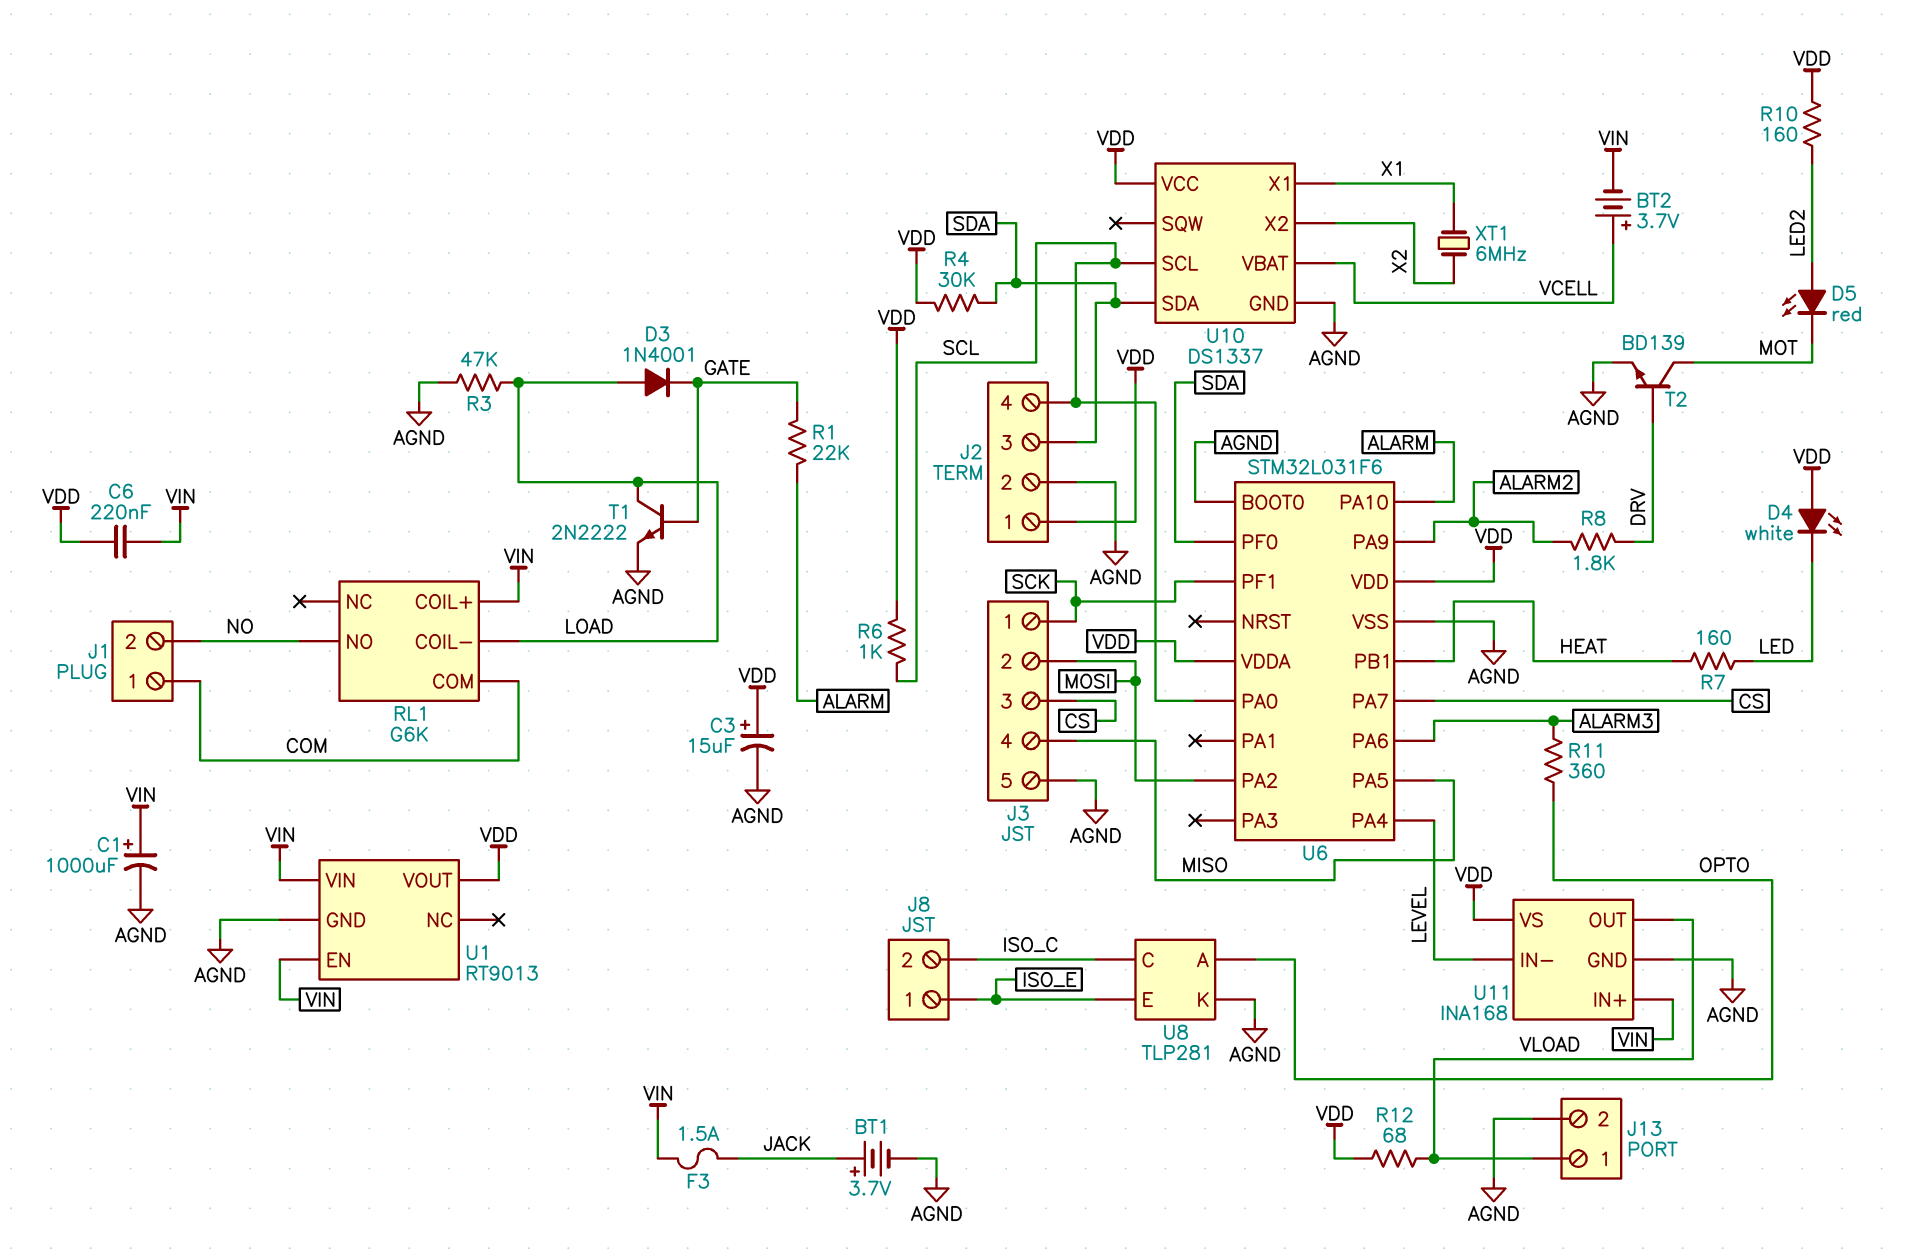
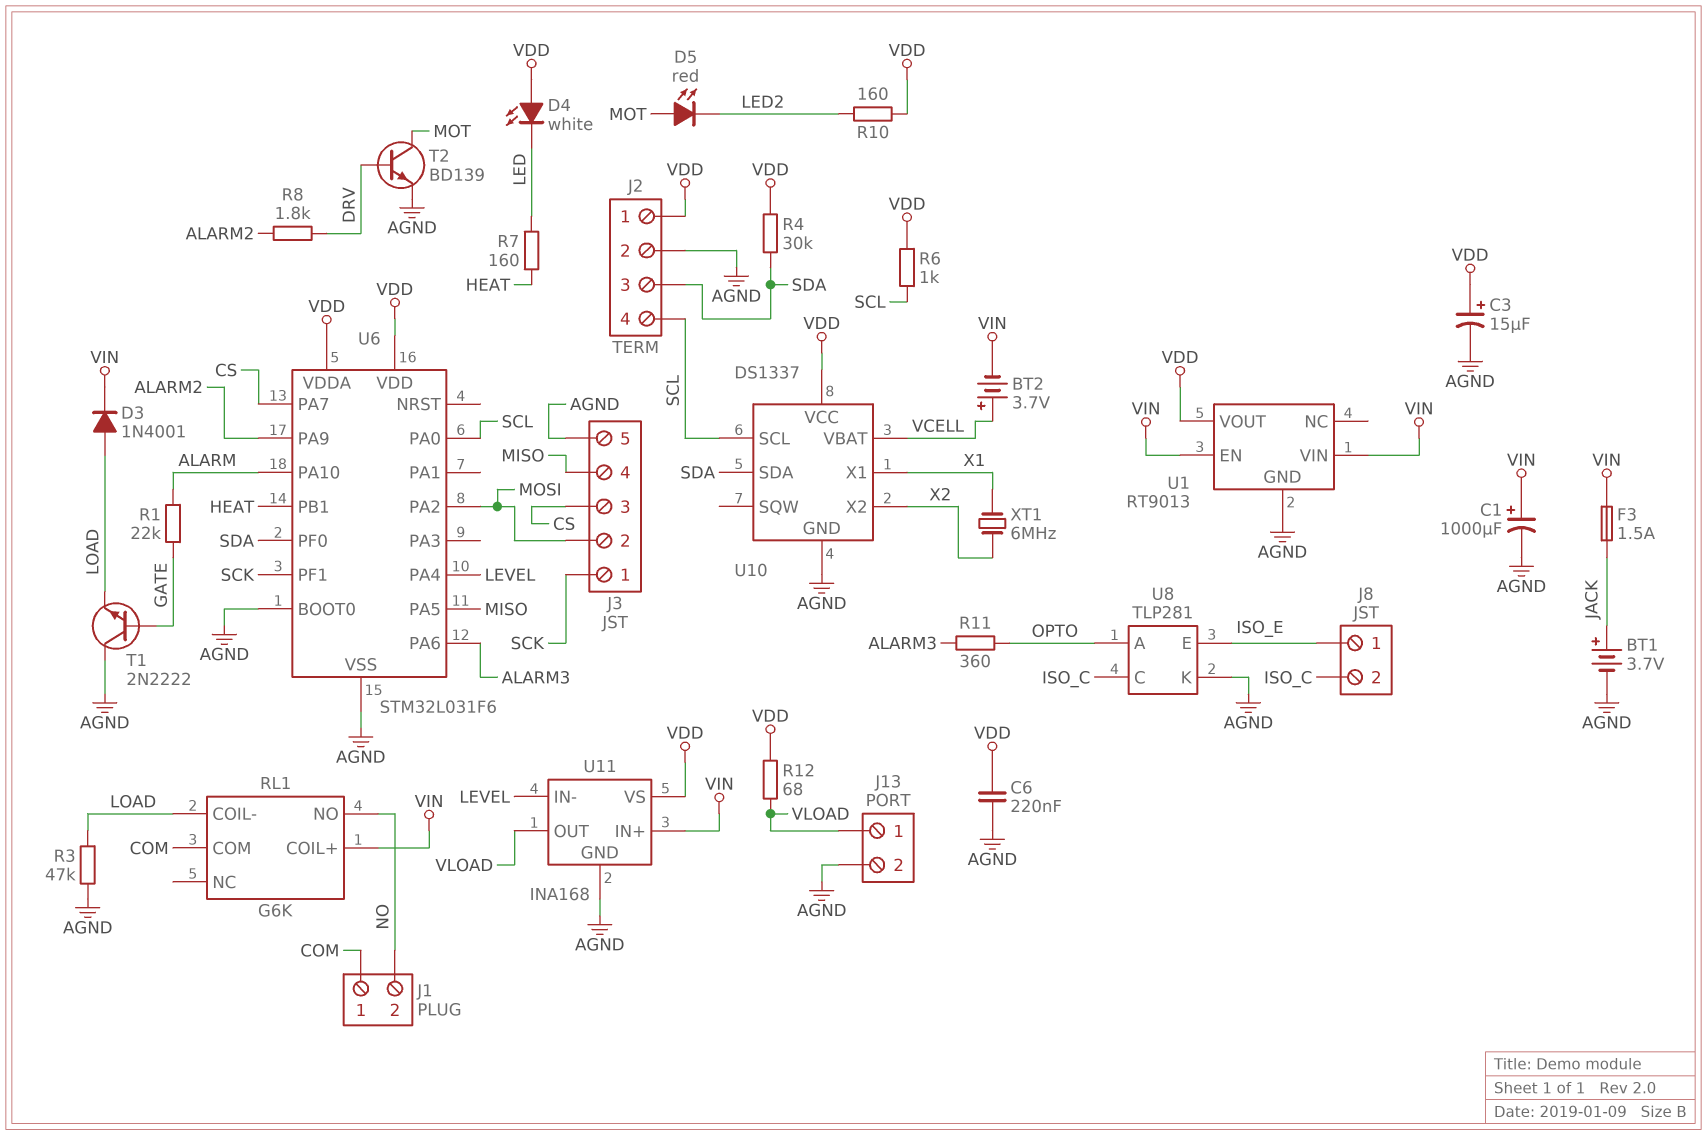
C6: 220nF (VDD, VIN) -> 220nF (AGND, VDD)
D3: diode 1N4001 (A LOAD, K GATE) -> diode 1N4001 (A LOAD, K VIN)
D5: LED red (A LED2, K MOT) -> LED red (A MOT, K LED2)
T1: NPN 2N2222 (B GATE, C LOAD, E AGND) -> NPN 2N2222 (B GATE, C AGND, E LOAD)

